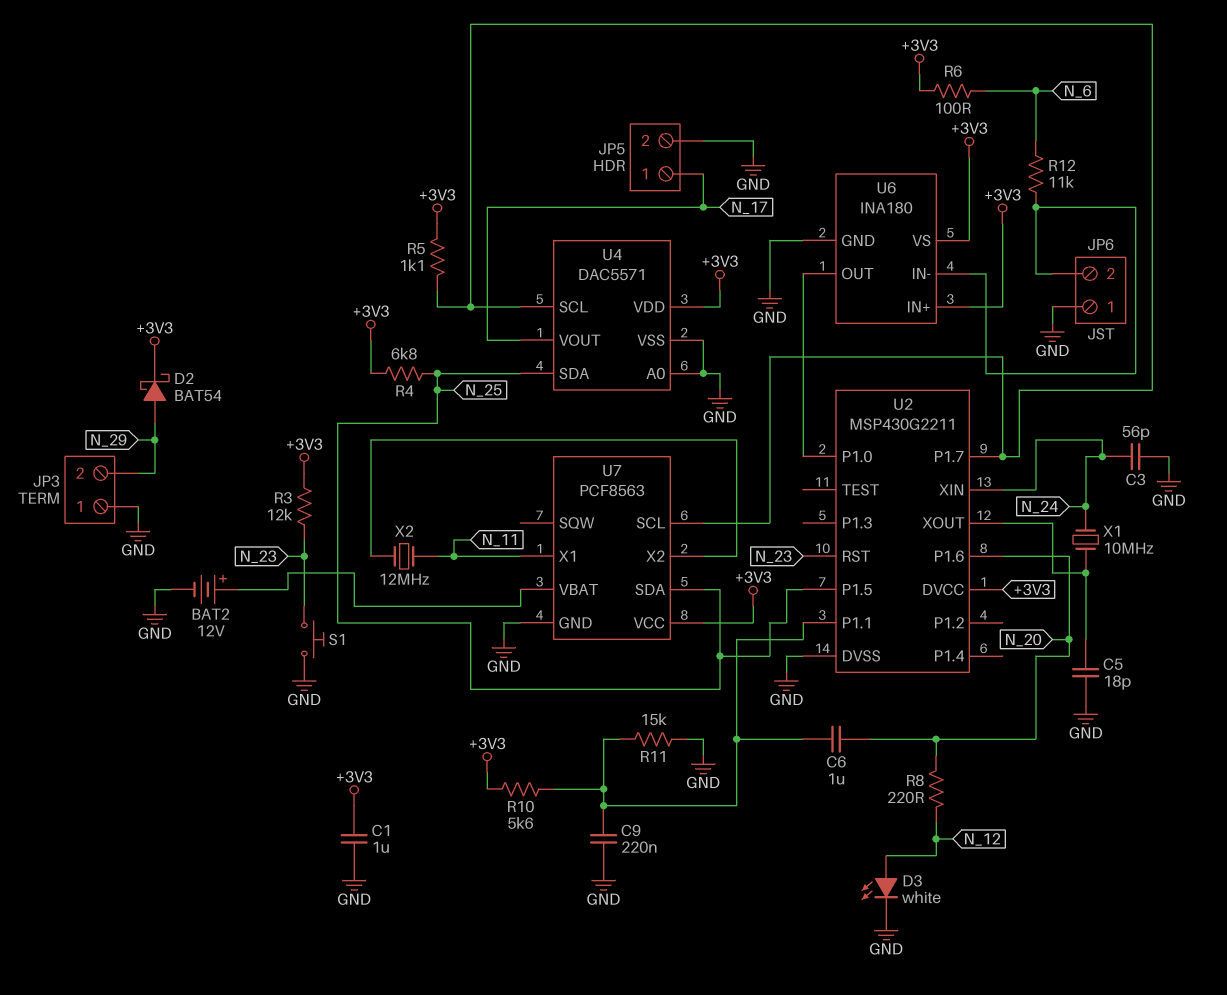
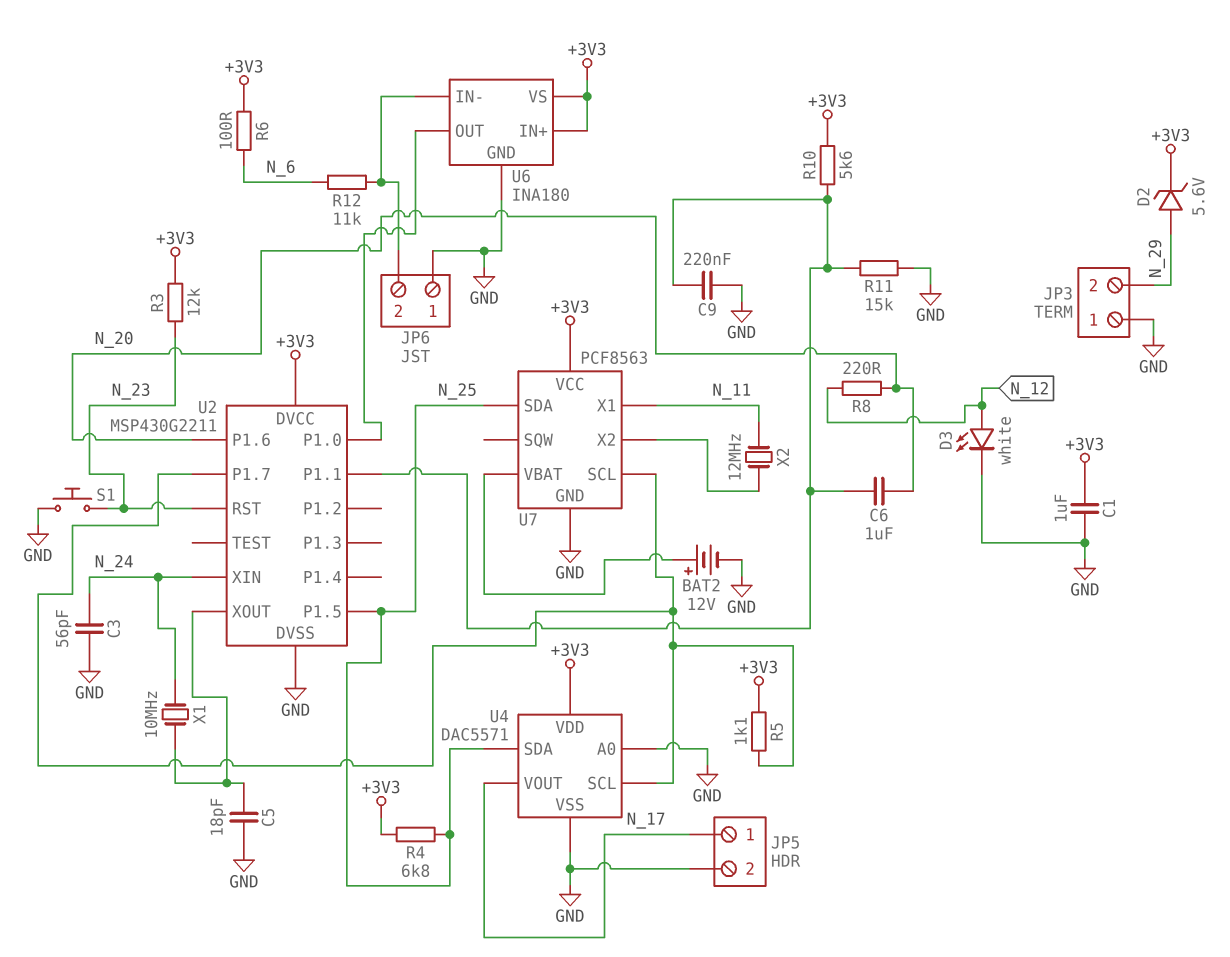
D2: schottky BAT54 (A N_29, K +3V3) -> zener 5.6V (A N_29, K +3V3)

